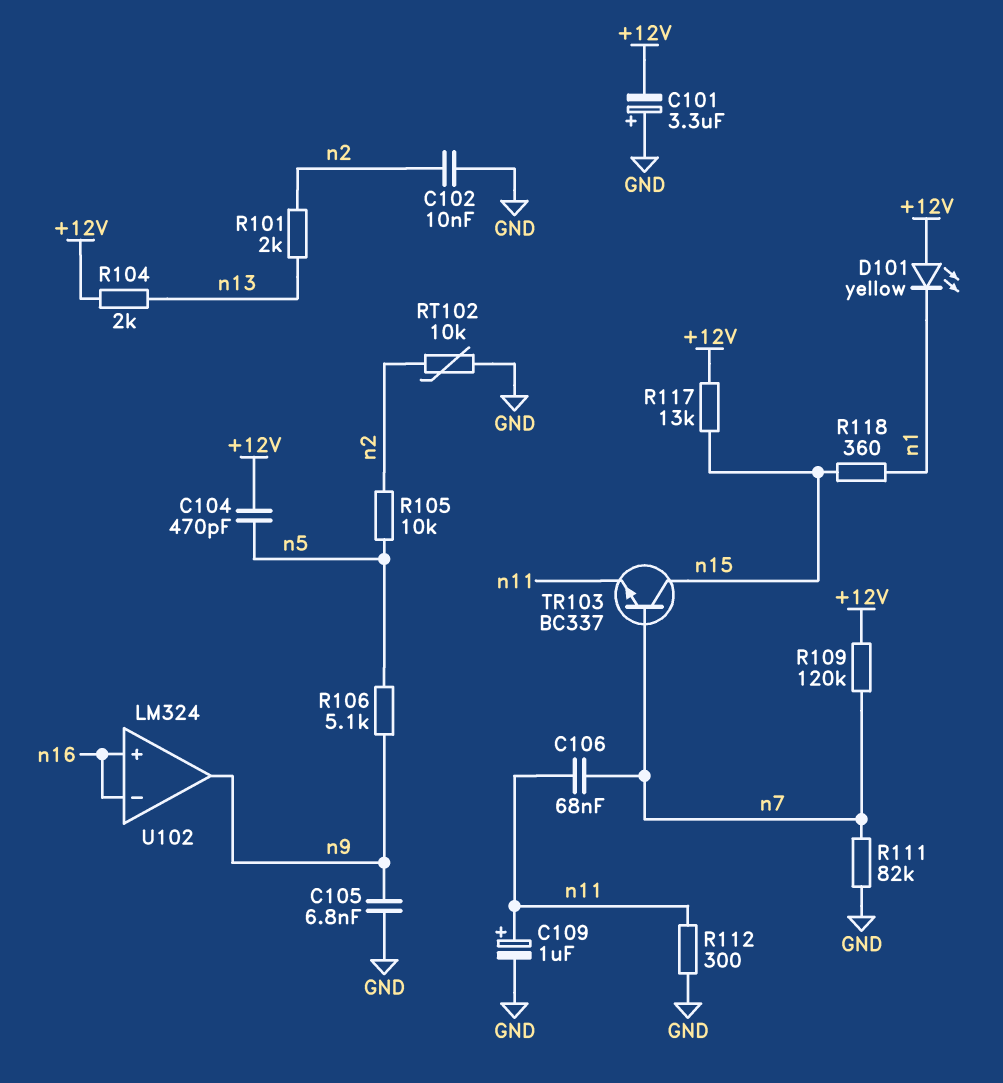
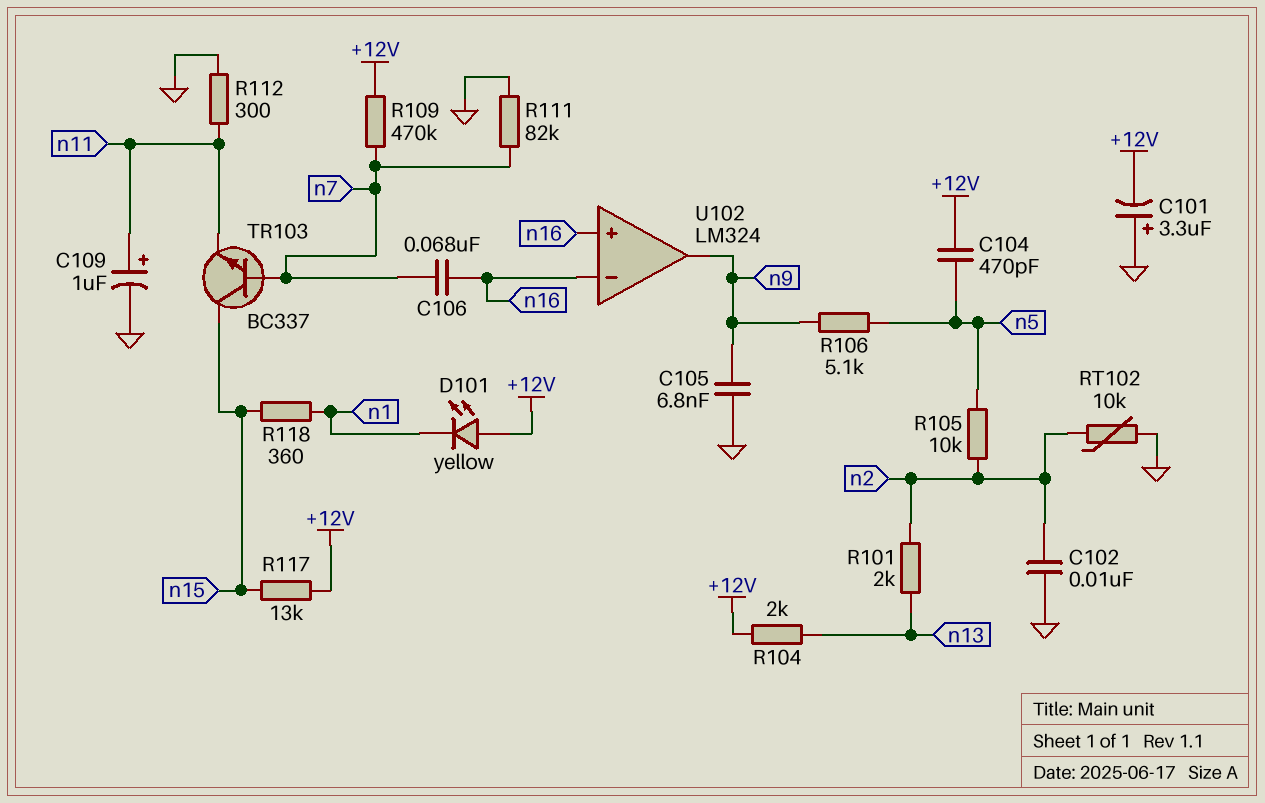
C106: 68nF (n7, n11) -> 68nF (n7, n16)
R109: 120k (+12V, n7) -> 470k (+12V, n7)

